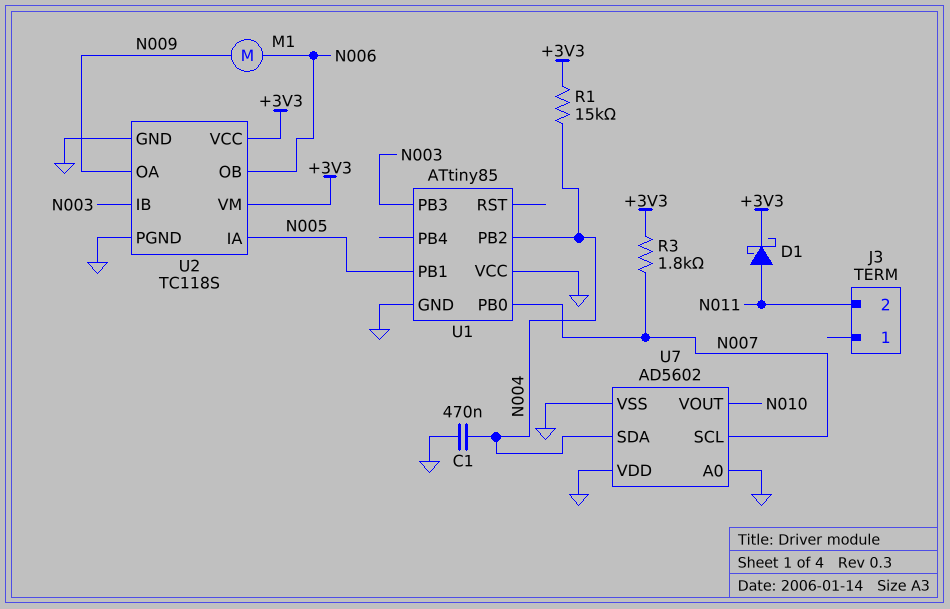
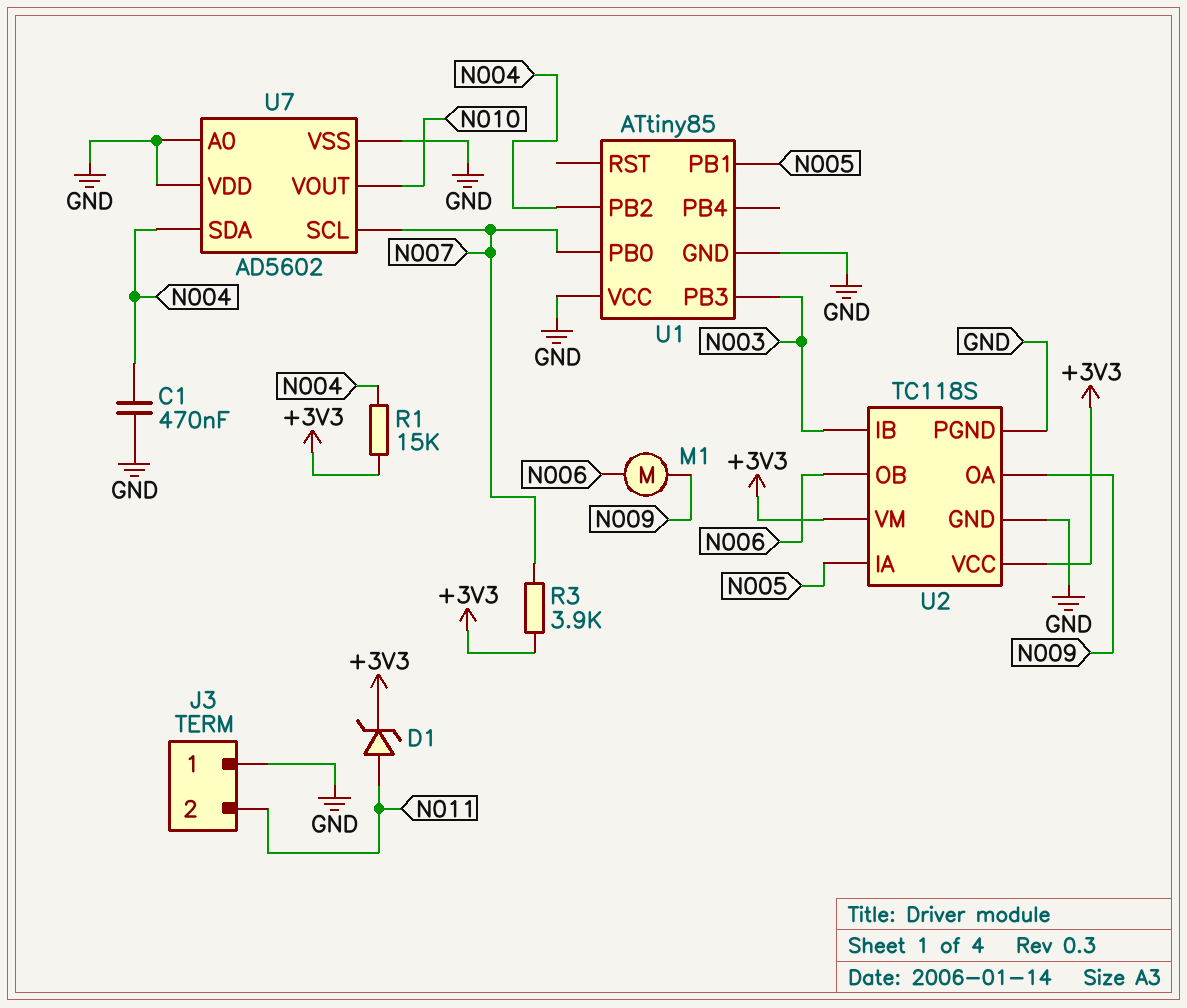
D1: schottky (A N011, K +3V3) -> zener (A N011, K +3V3)
J3 pin 1: none -> GND
R3: 1.8k (+3V3, N007) -> 3.9k (+3V3, N007)

